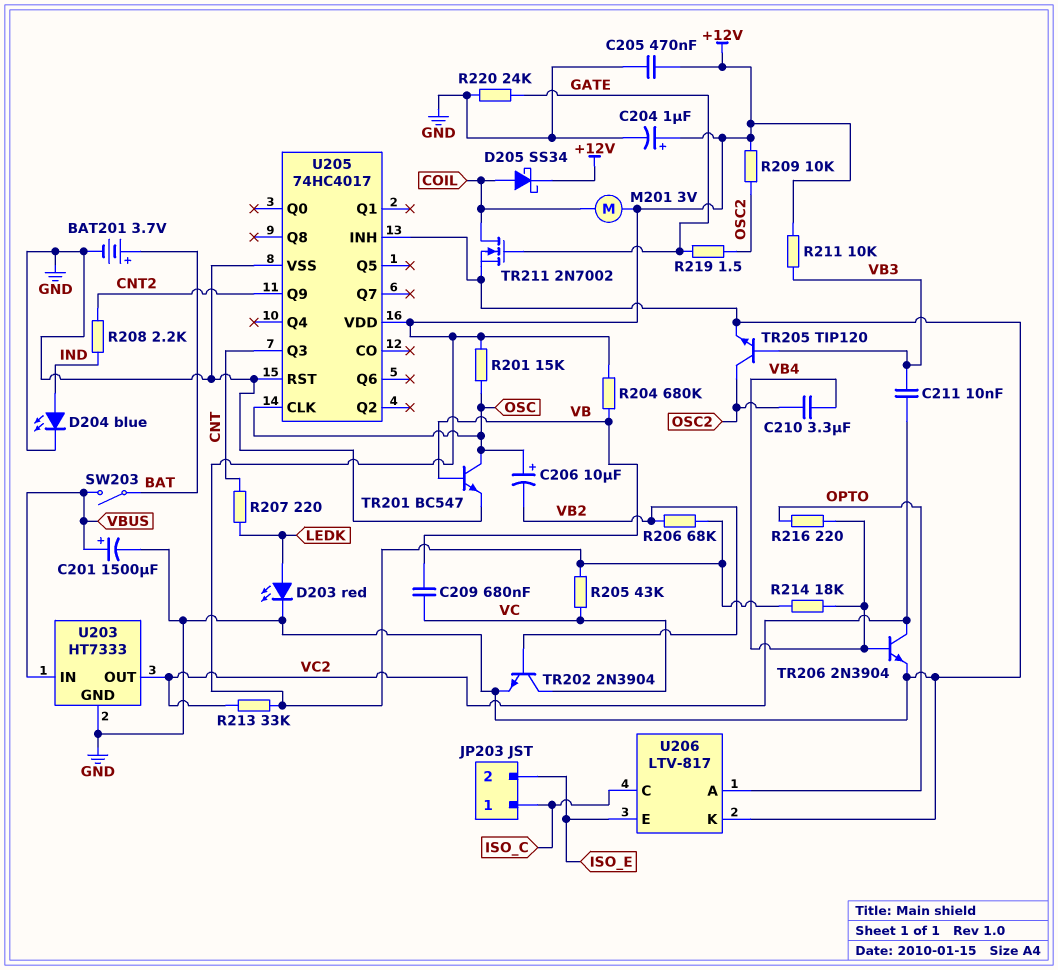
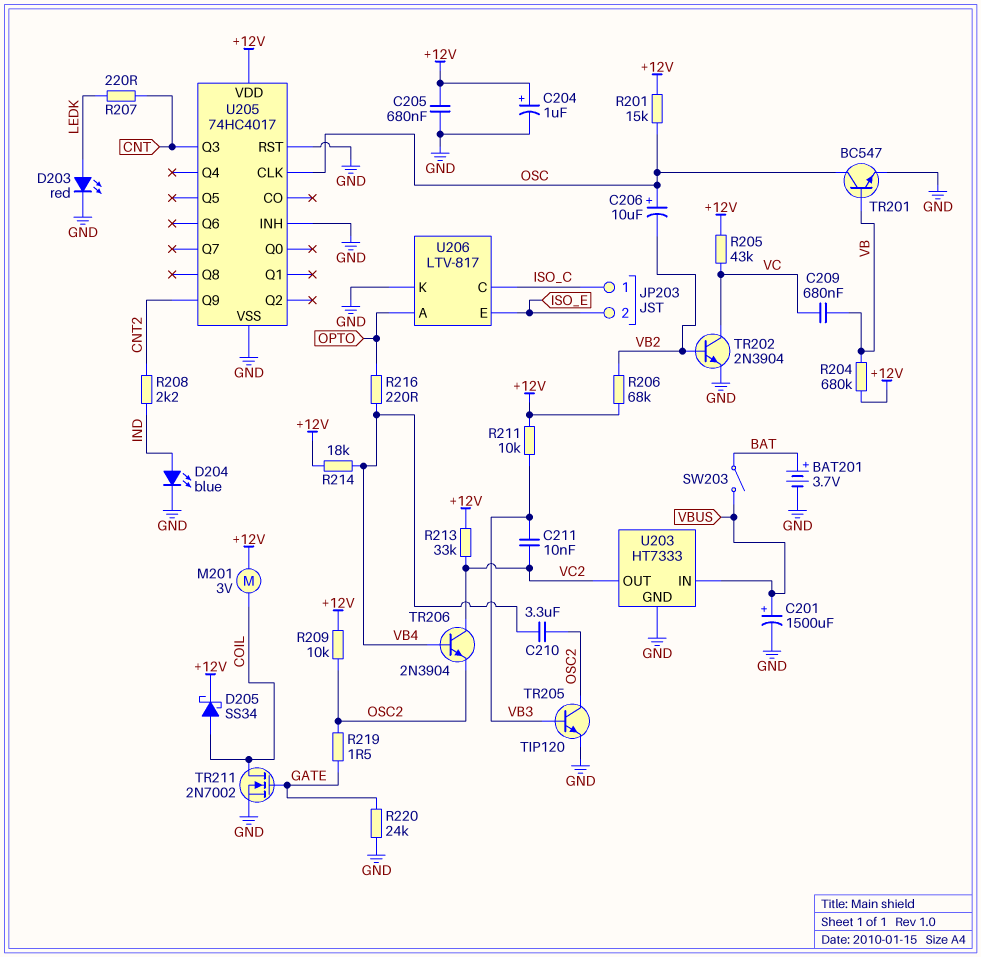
C205: 470nF (+12V, GND) -> 680nF (+12V, GND)
TR206: NPN 2N3904 (B VB4, C VC2, E GND) -> NPN 2N3904 (B VB4, C VC2, E OSC2)

